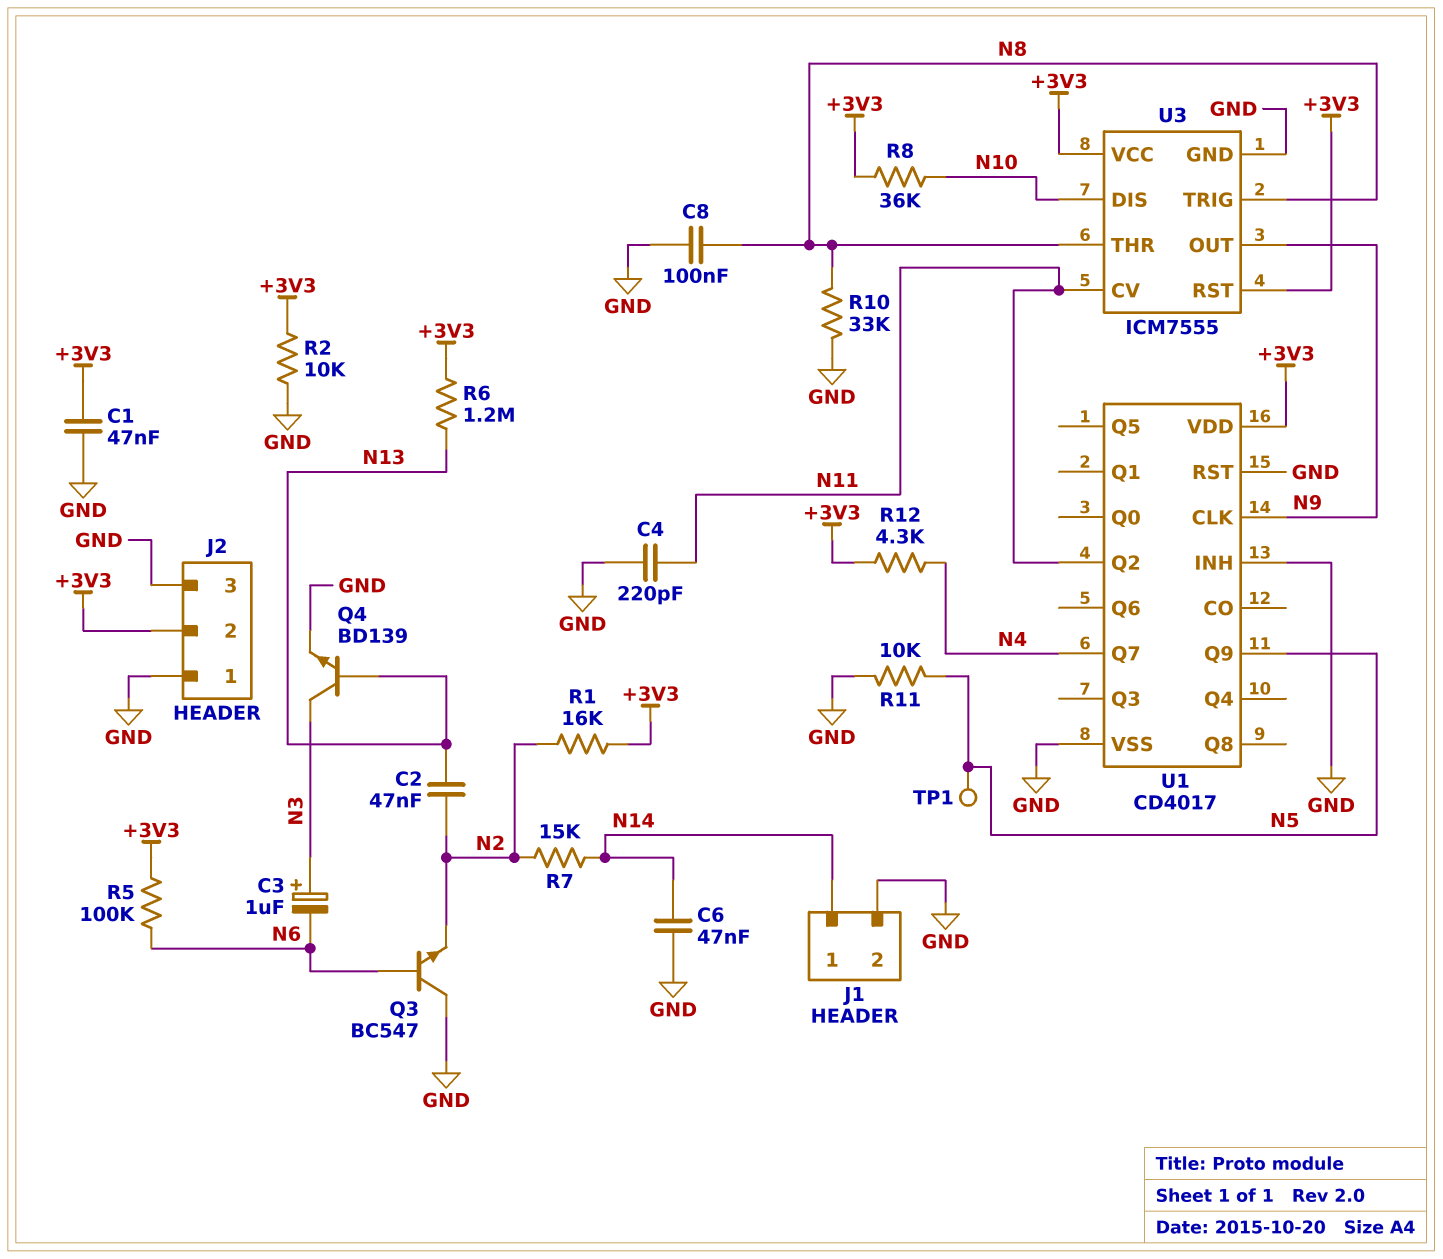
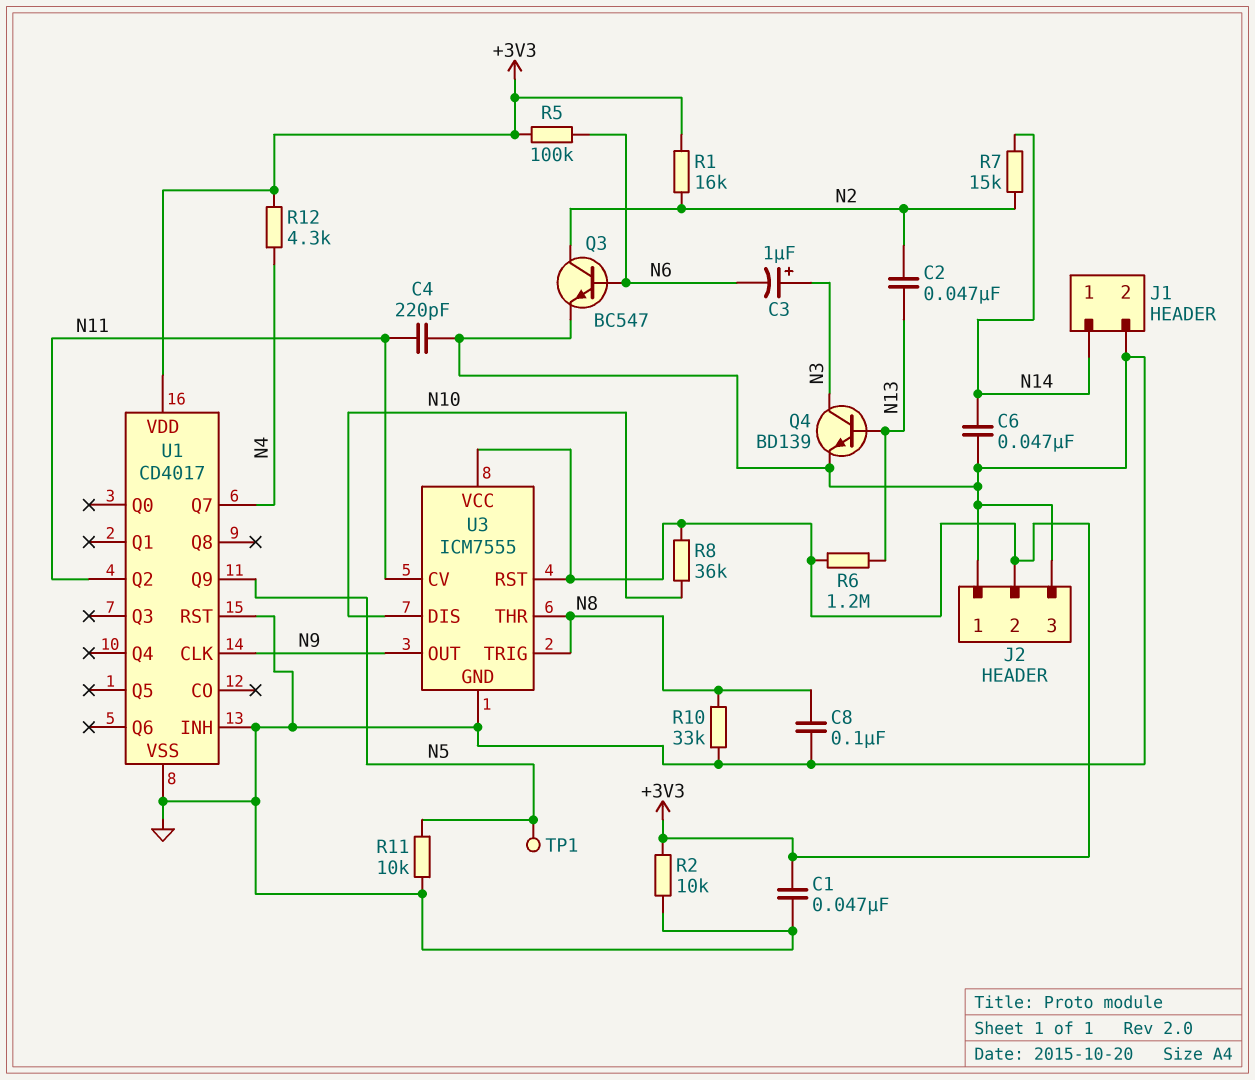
Q3: NPN BC547 (B N6, C GND, E N2) -> NPN BC547 (B N6, C N2, E GND)

